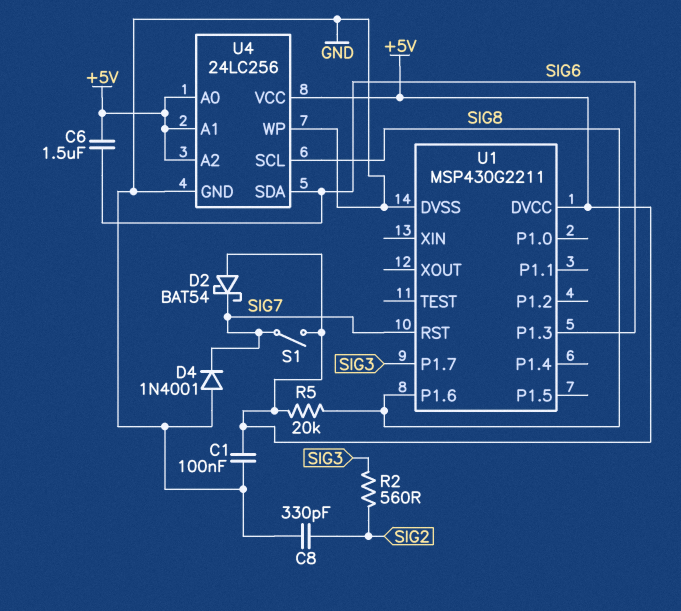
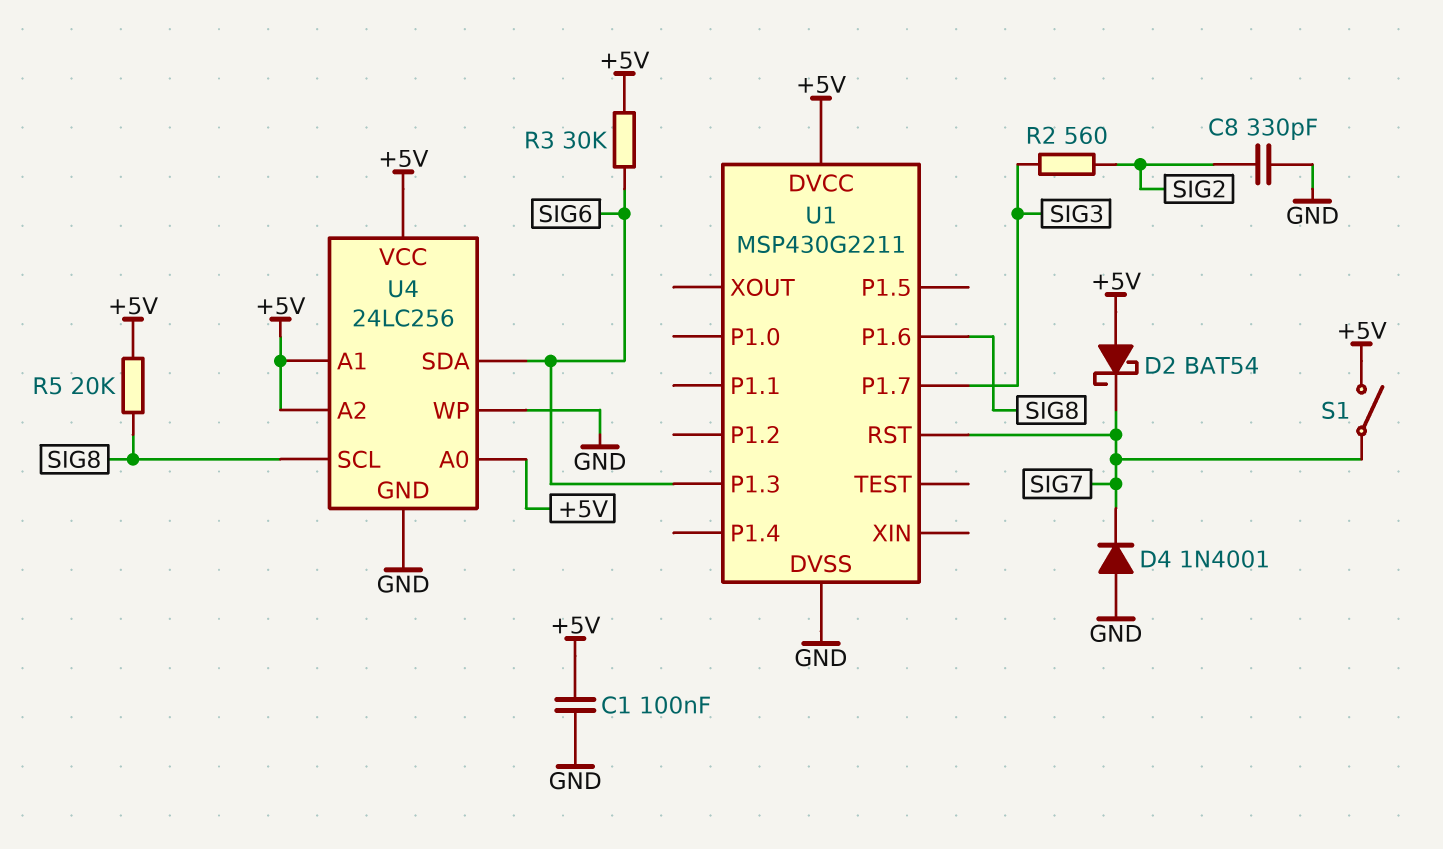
C6: 1.5uF (+5V, SIG6) -> none
R3: none -> 30k (+5V, SIG6)

